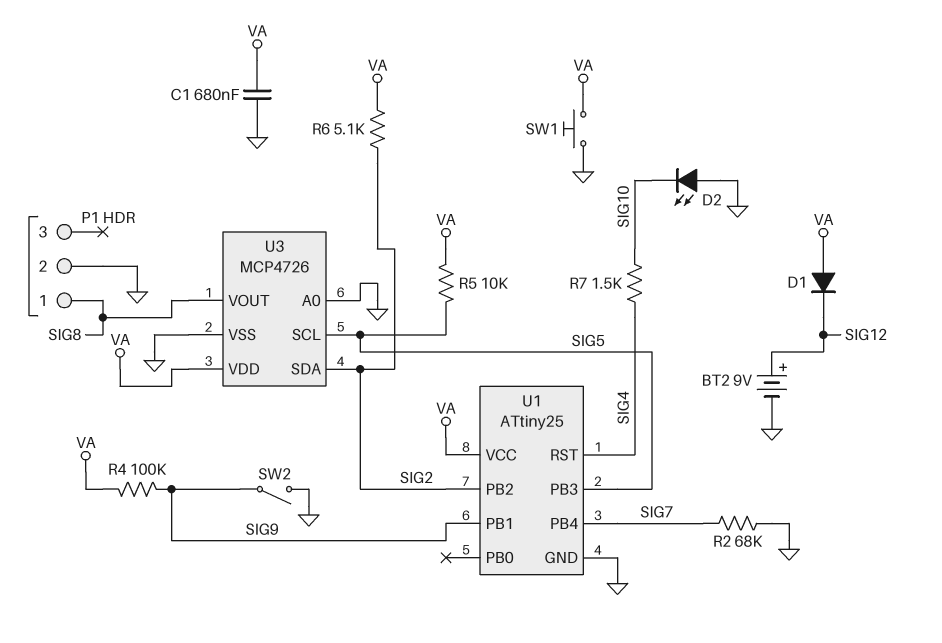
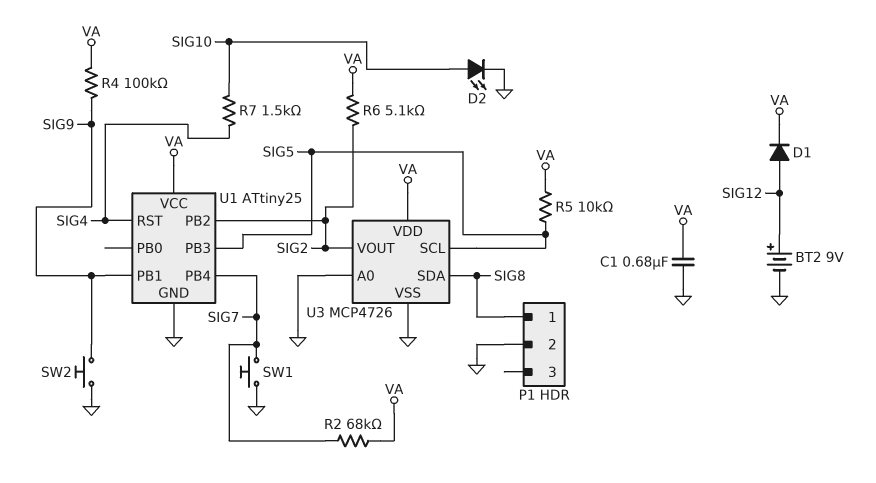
D1: diode (A VA, K SIG12) -> diode (A SIG12, K VA)
D2: LED (A GND, K SIG10) -> LED (A SIG10, K GND)
R2: 68k (GND, SIG7) -> 68k (SIG7, VA)
SW1: button (GND, VA) -> button (GND, SIG7)
SW2: switch (GND, SIG9) -> button (GND, SIG9)
U3 pin SDA: SIG2 -> SIG8
U3 pin VOUT: SIG8 -> SIG2

